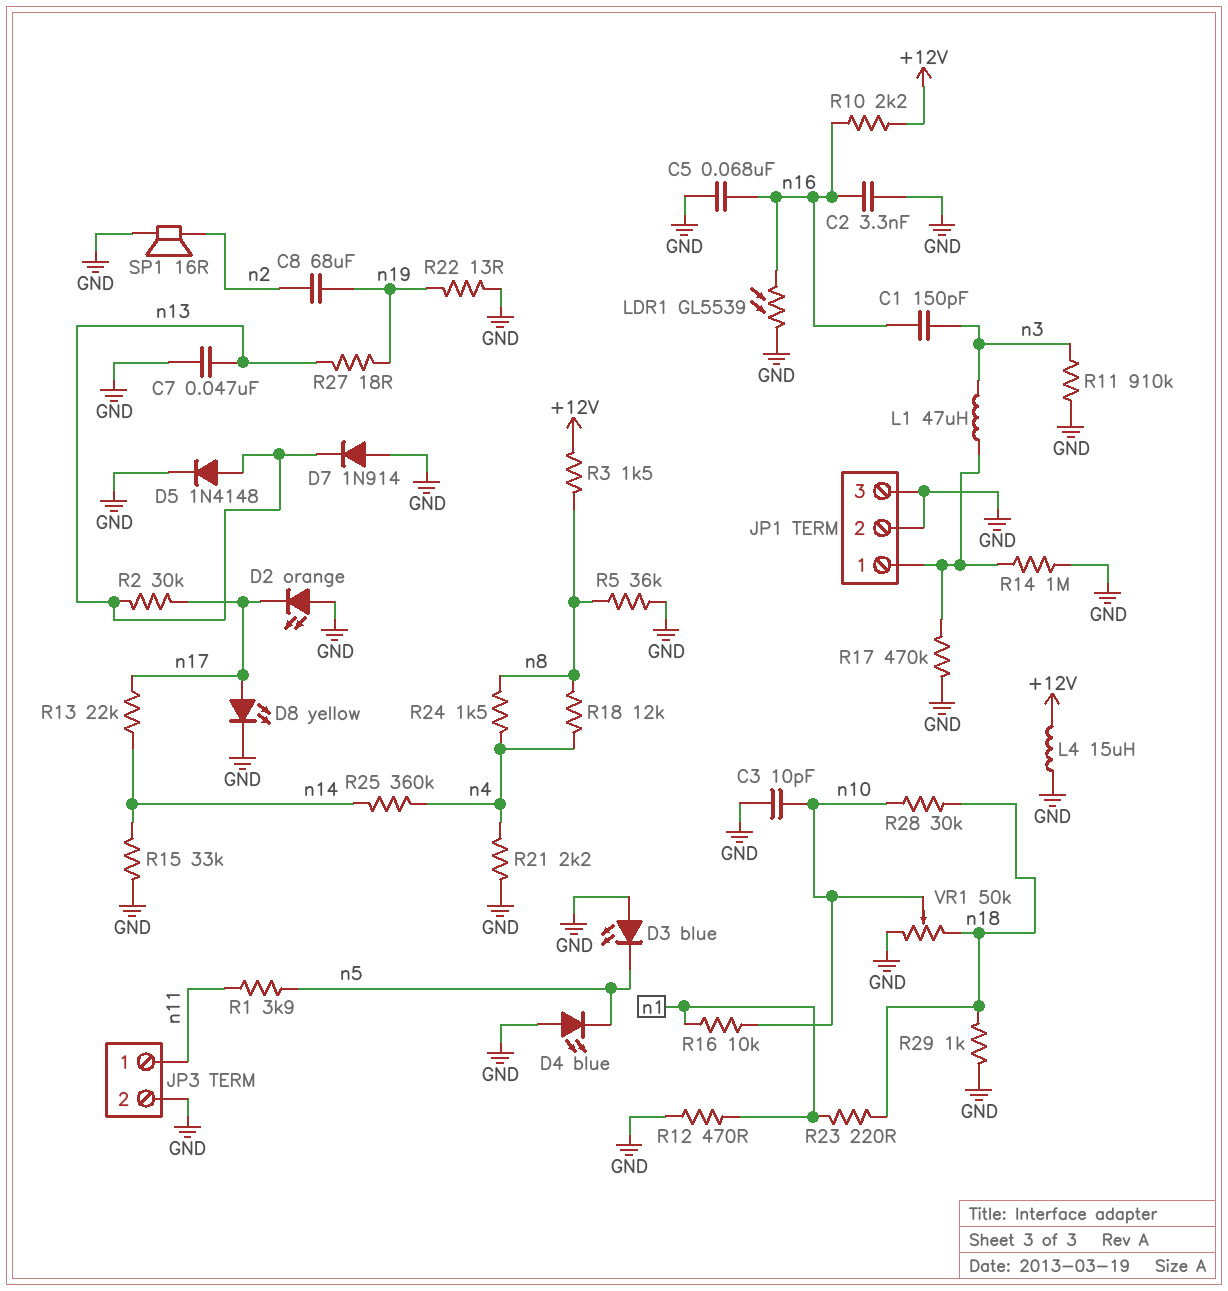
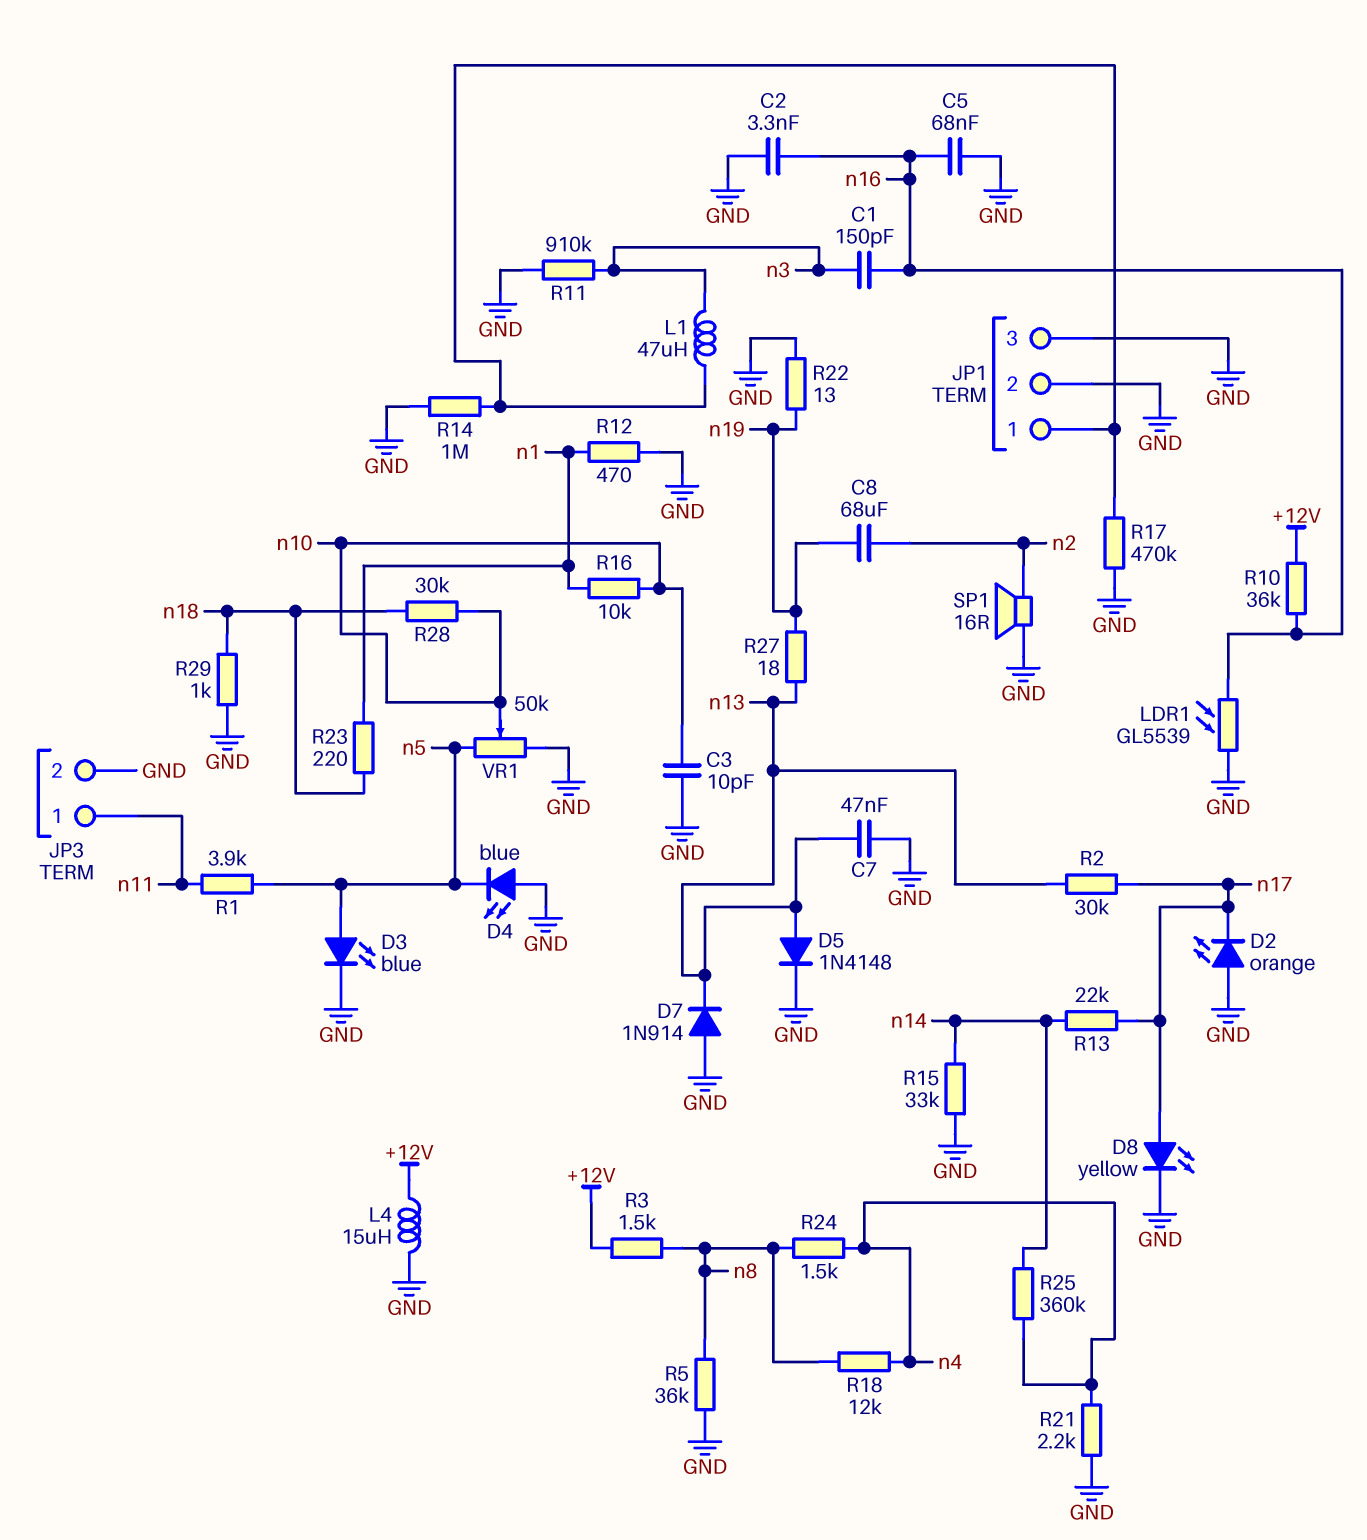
D3: LED blue (A GND, K n5) -> LED blue (A n5, K GND)
R10: 2.2k (+12V, n16) -> 36k (+12V, n16)
VR1: 50k (GND, n18, wiper n10) -> 50k (GND, n5, wiper n10)

